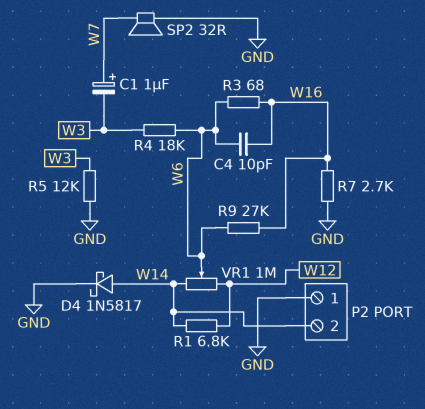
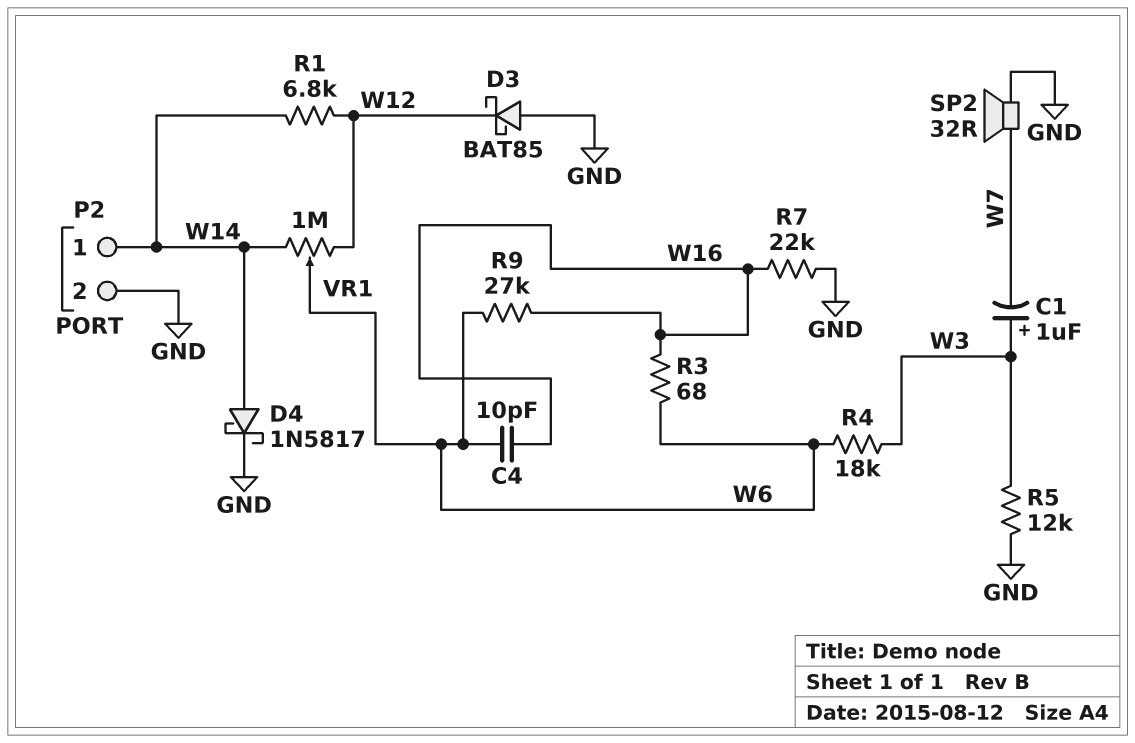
C1: 1uF (plus W7, minus W3) -> 1uF (plus W3, minus W7)
D3: none -> schottky BAT85 (A GND, K W12)
P2 pin 1: GND -> W14
P2 pin 2: W14 -> GND
R7: 2.7k (GND, W16) -> 22k (GND, W16)

